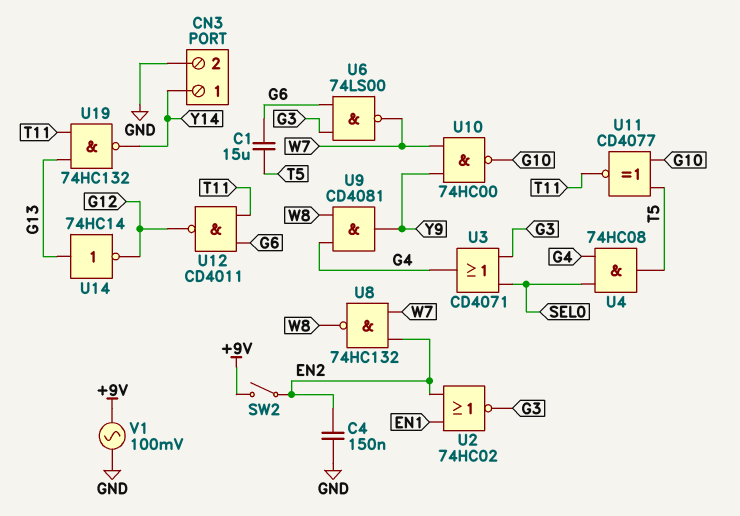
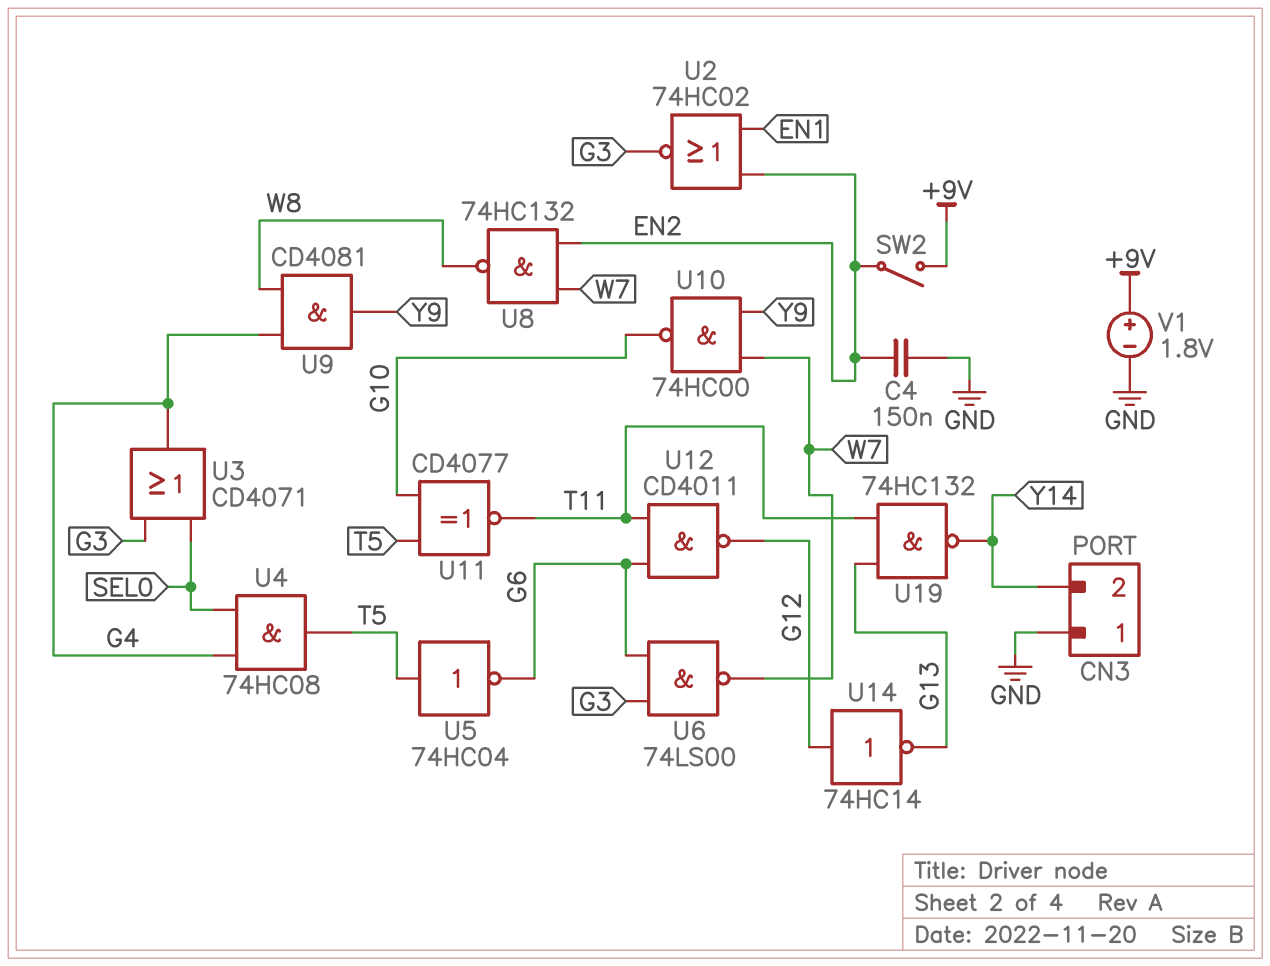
C1: 15uF (G6, T5) -> none
CN3 pin 1: Y14 -> GND
CN3 pin 2: GND -> Y14
U5: none -> NOT 74HC04 (in T5, out G6)
U14: NOT 74HC14 (in G13, out G12) -> NOT 74HC14 (in G12, out G13)
V1: AC 100mV (+9V, GND) -> 1.8V (plus +9V, minus GND)

